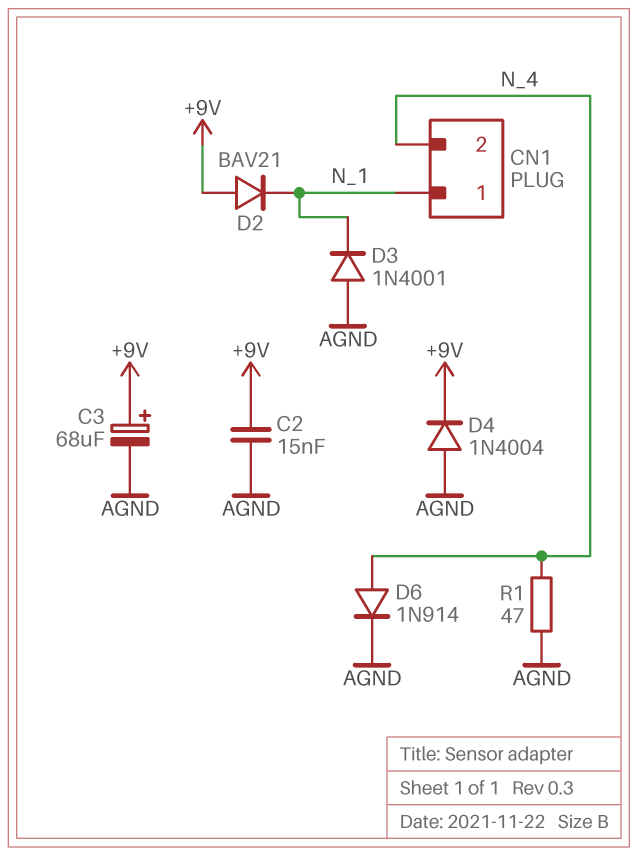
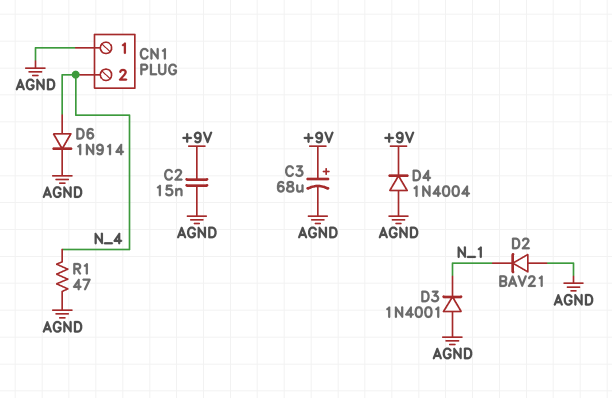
CN1 pin 1: N_1 -> AGND
D2: diode BAV21 (A +9V, K N_1) -> diode BAV21 (A AGND, K N_1)

